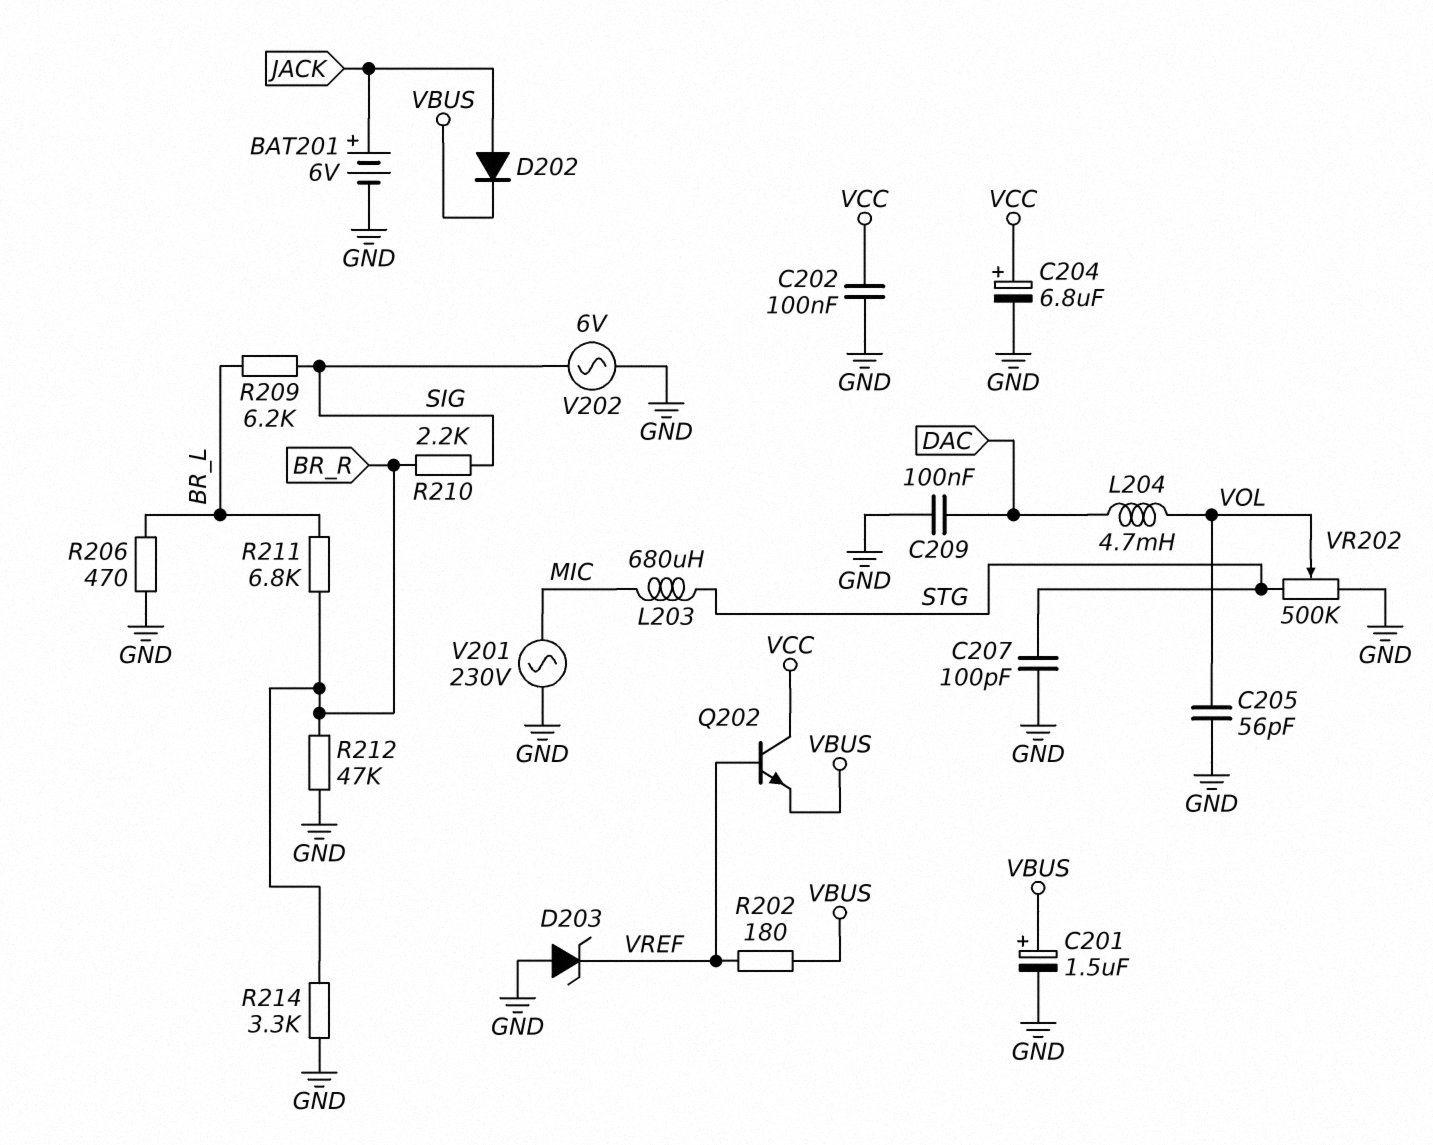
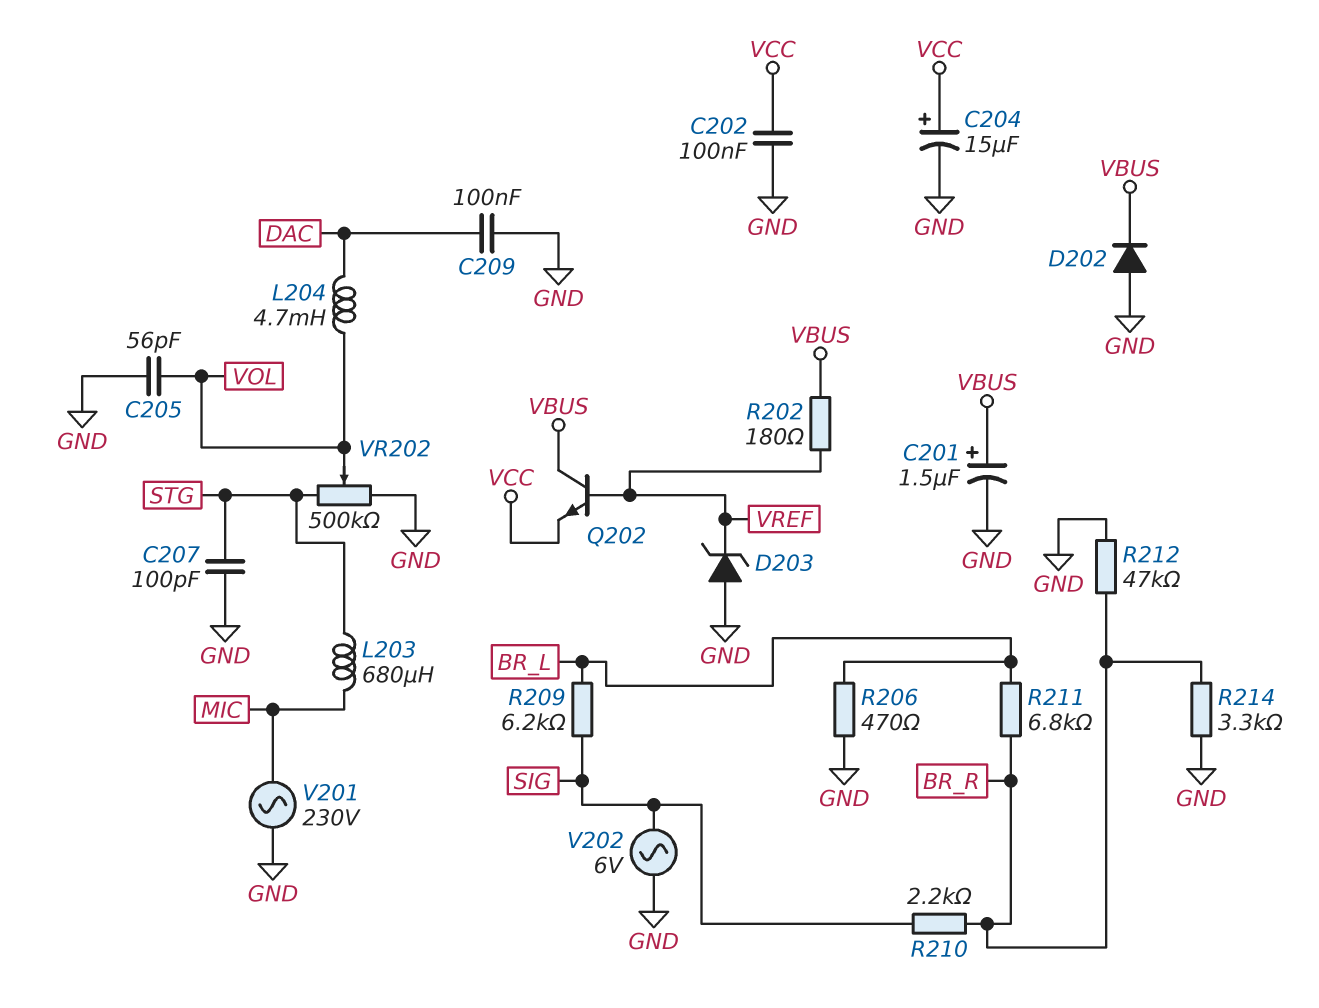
BAT201: 6V (plus JACK, minus GND) -> none
C204: 6.8uF (plus VCC, minus GND) -> 15uF (plus VCC, minus GND)
D202: diode (A JACK, K VBUS) -> diode (A GND, K VBUS)
Q202: NPN (B VREF, C VCC, E VBUS) -> NPN (B VREF, C VBUS, E VCC)

